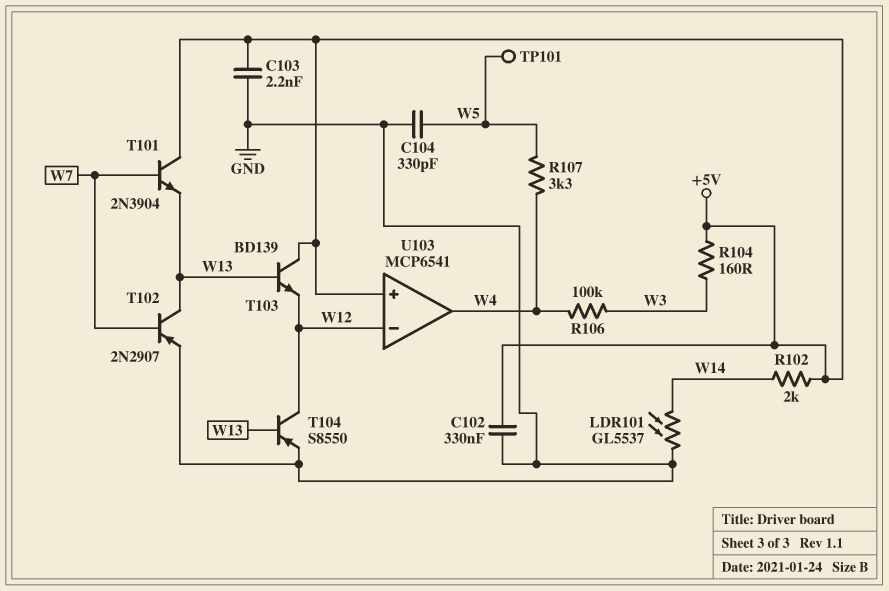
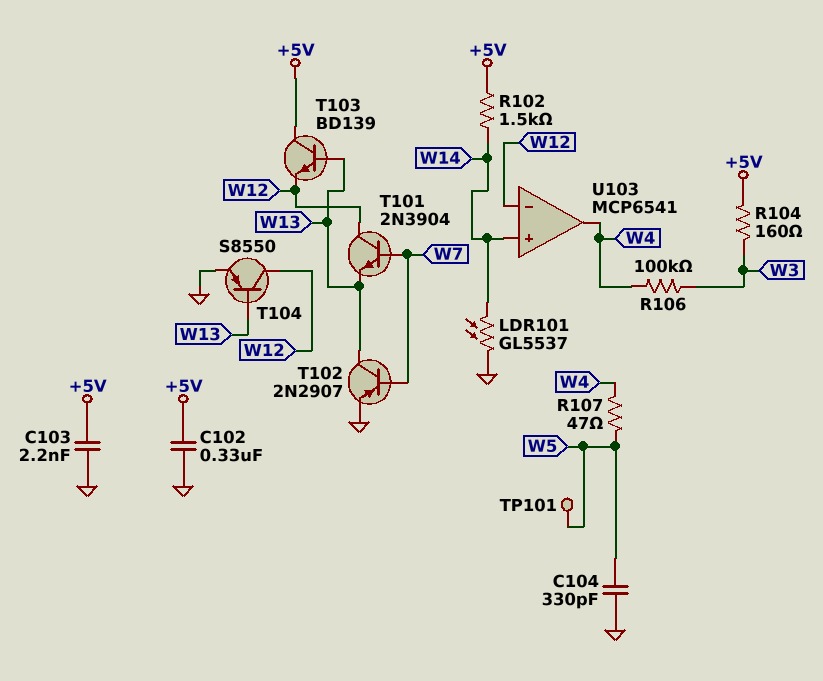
R102: 2k (+5V, W14) -> 1.5k (+5V, W14)
R107: 3.3k (W4, W5) -> 47 (W4, W5)
T101: NPN 2N3904 (B W7, C +5V, E W13) -> NPN 2N3904 (B W7, C W12, E W13)
U103 pin in+: +5V -> W14

